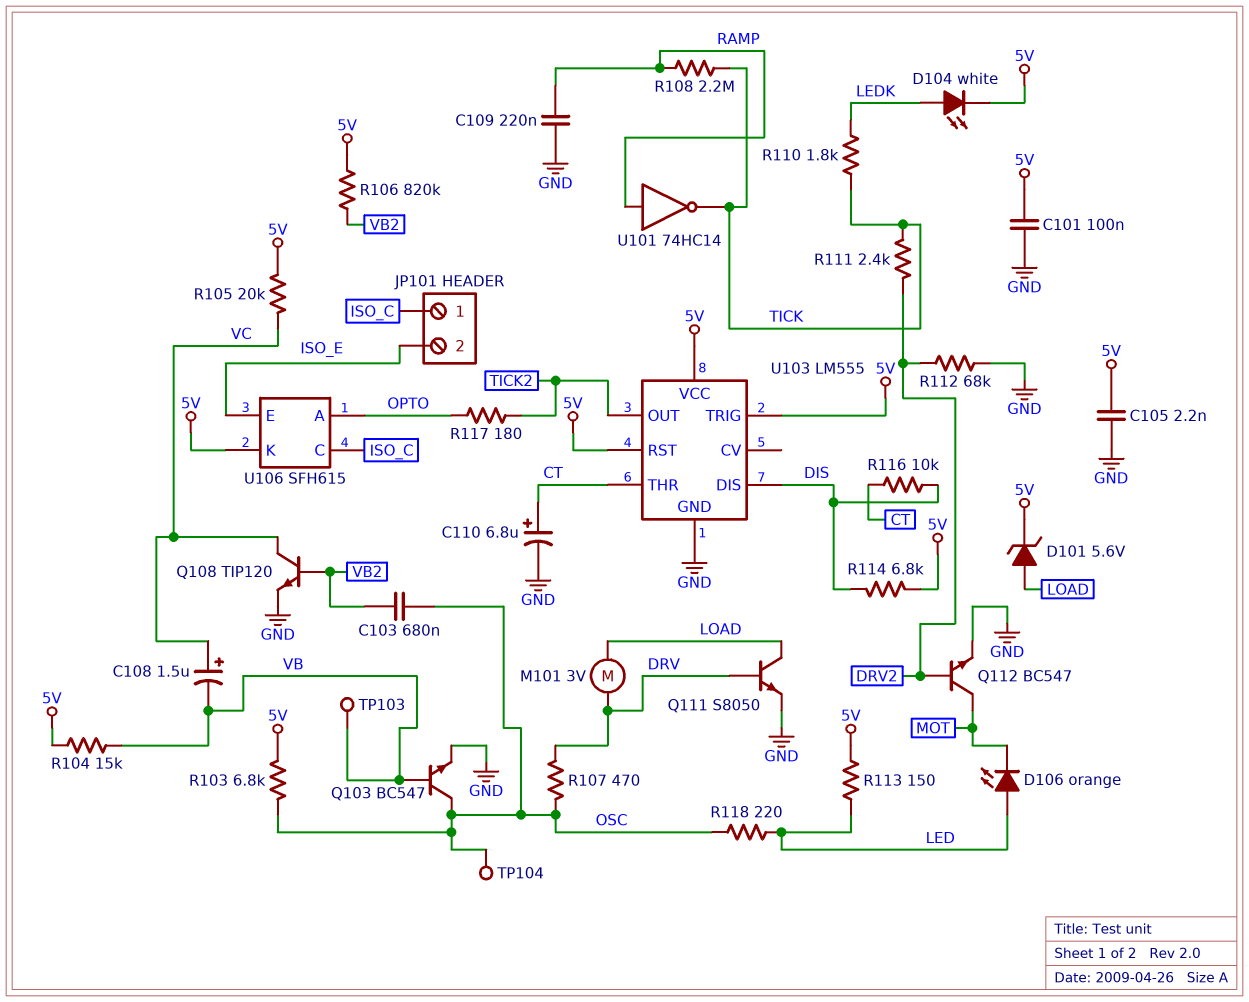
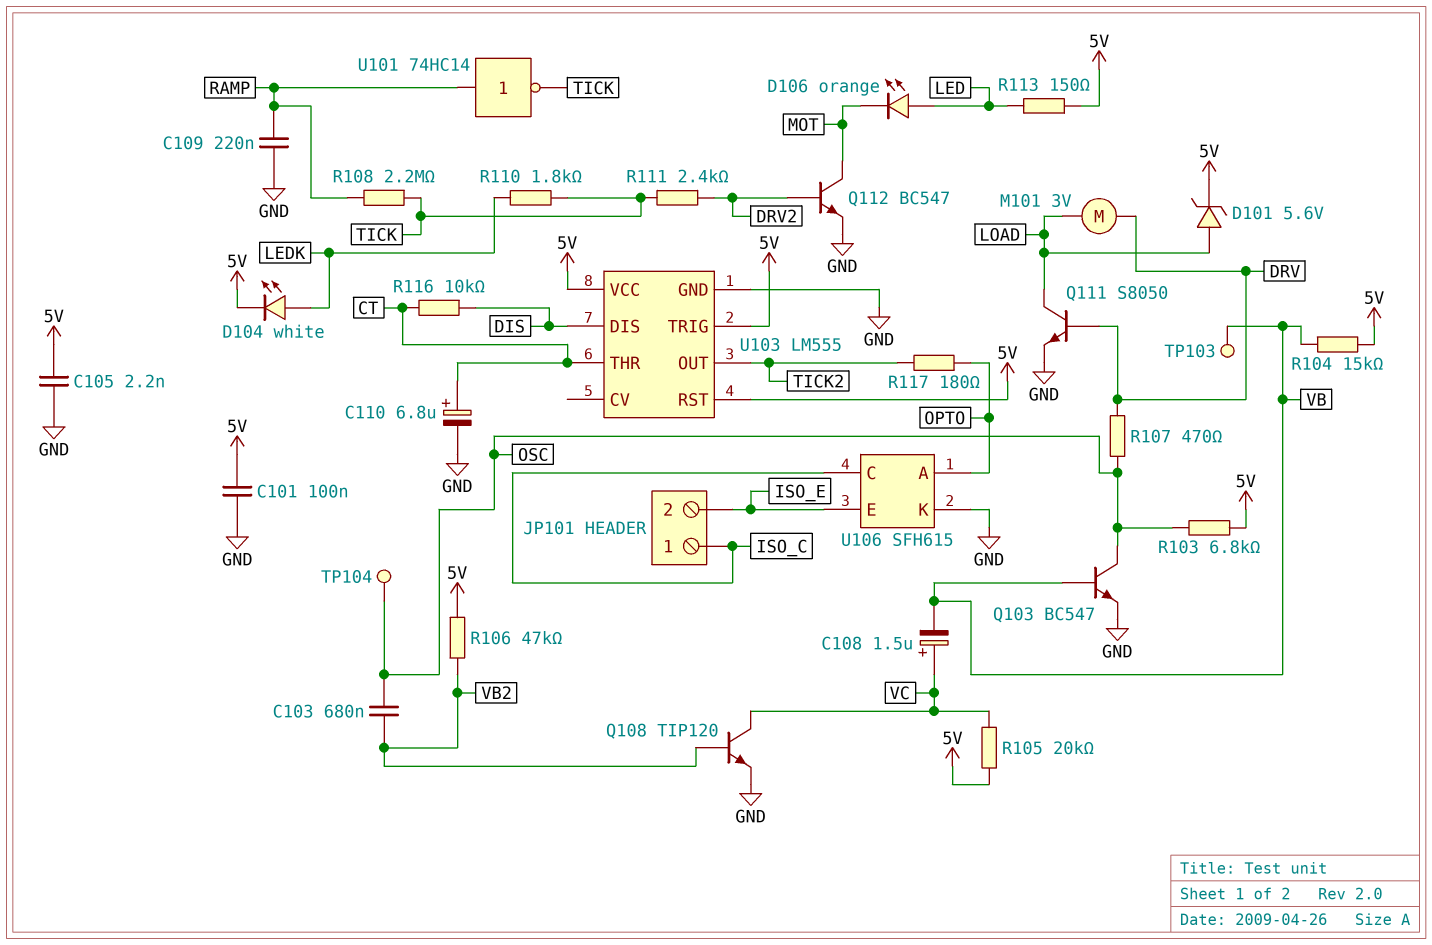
R106: 820k (5V, VB2) -> 47k (5V, VB2)
R112: 68k (DRV2, GND) -> none
R114: 6.8k (5V, DIS) -> none
R118: 220 (LED, OSC) -> none
U106 pin K: 5V -> GND

